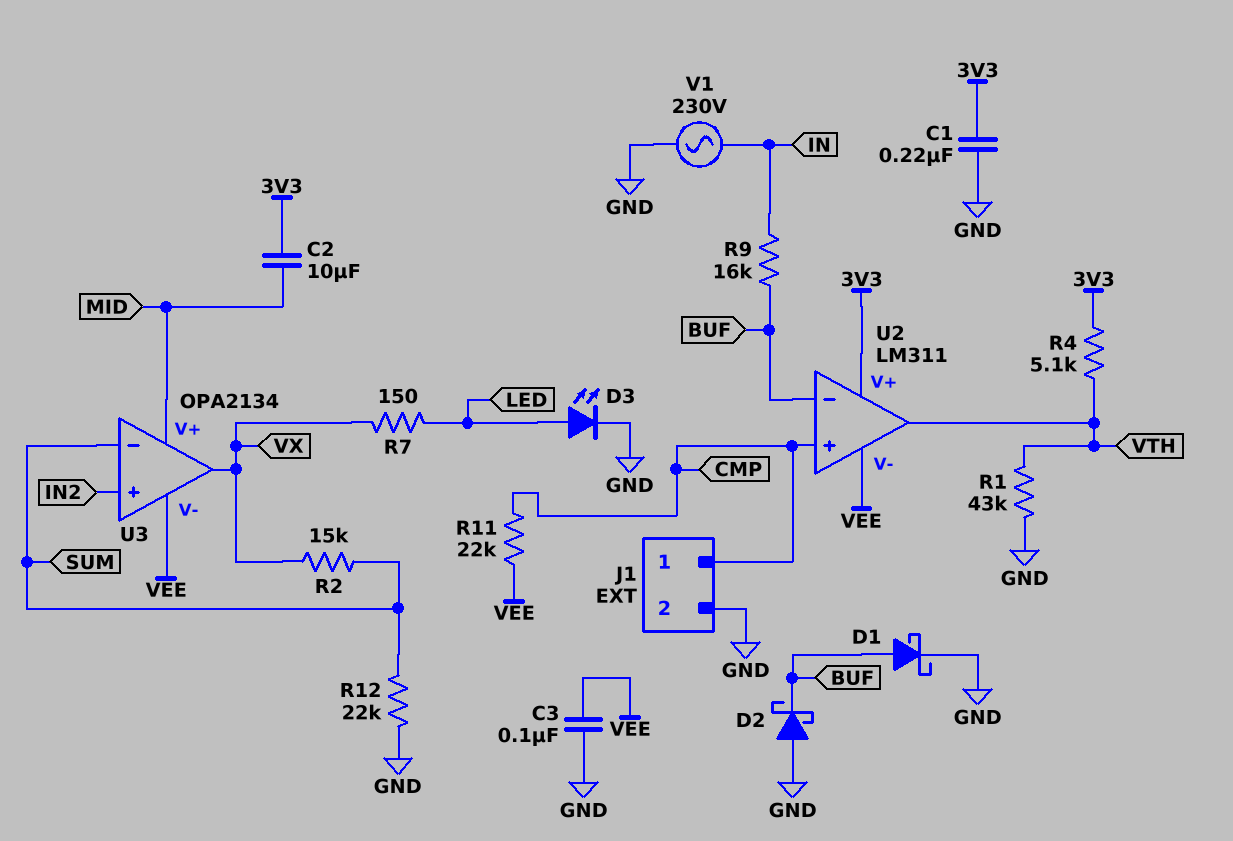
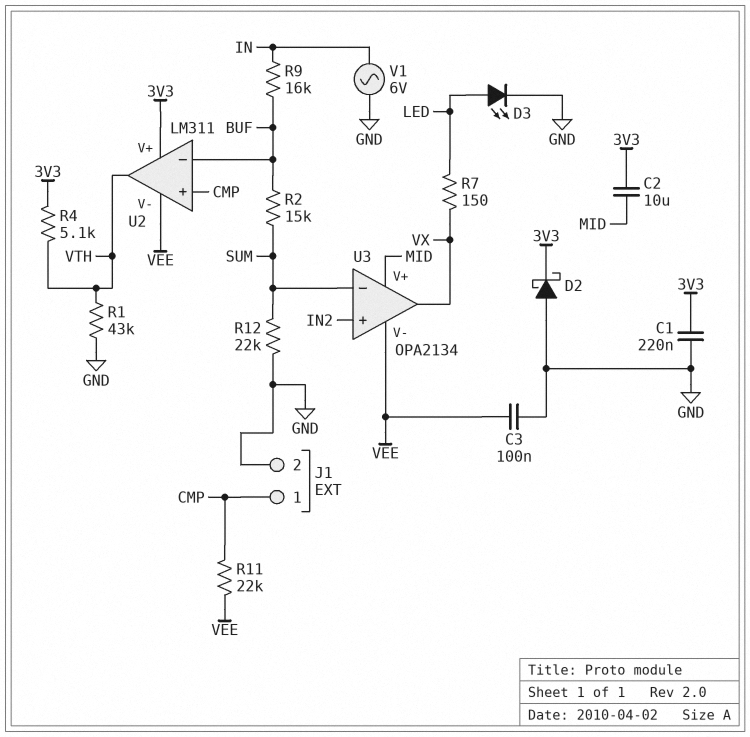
D1: schottky (A BUF, K GND) -> none
D2: schottky (A GND, K BUF) -> schottky (A GND, K 3V3)
R2: 15k (SUM, VX) -> 15k (BUF, SUM)
V1: AC 230V (GND, IN) -> AC 6V (GND, IN)

